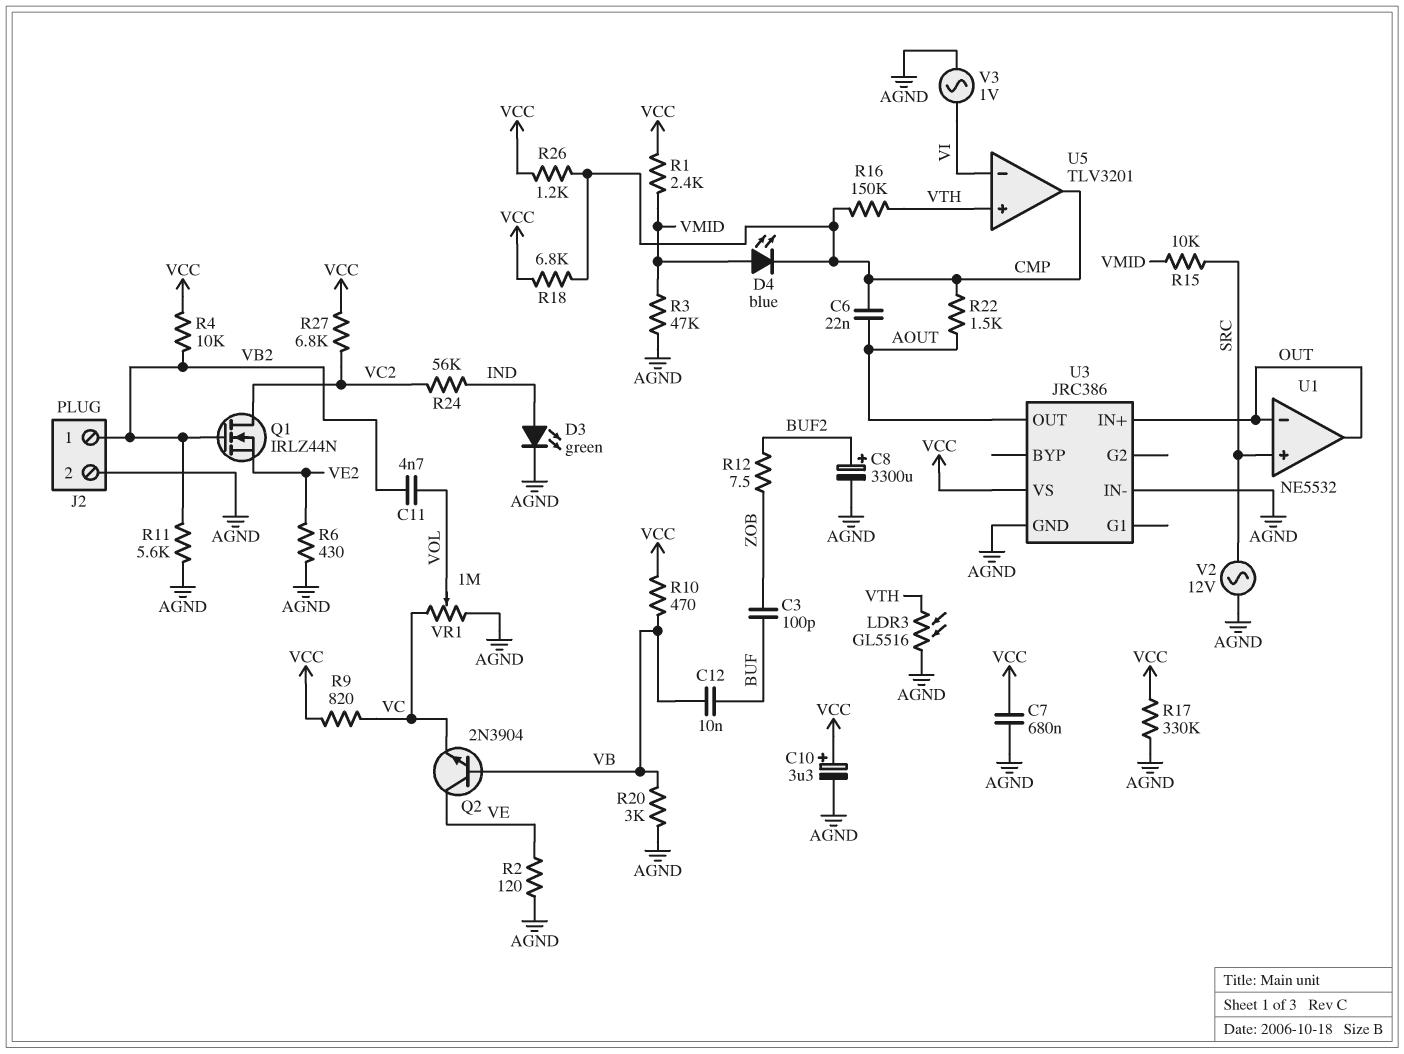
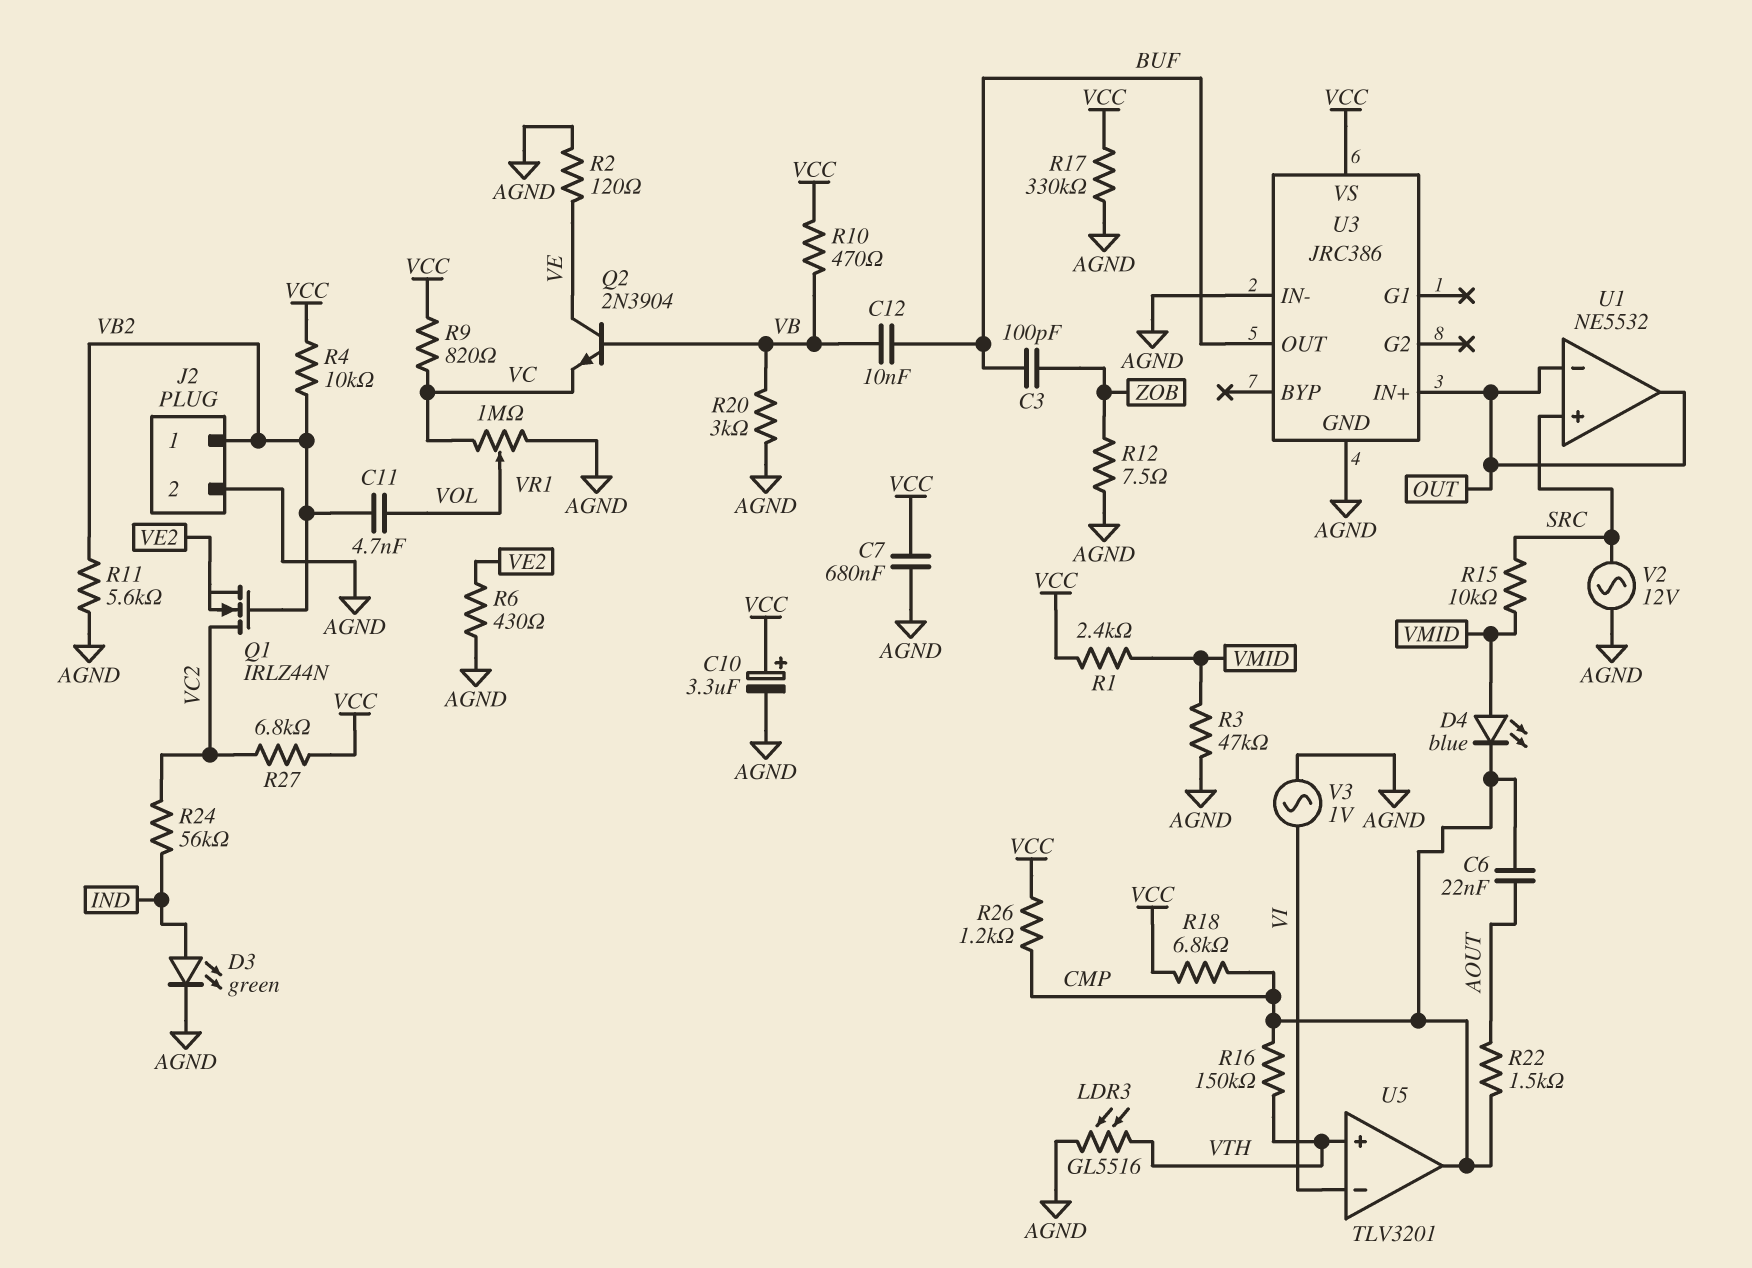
C8: 3300uF (plus BUF2, minus AGND) -> none
R12: 7.5 (BUF2, ZOB) -> 7.5 (AGND, ZOB)
U3 pin OUT: AOUT -> BUF

